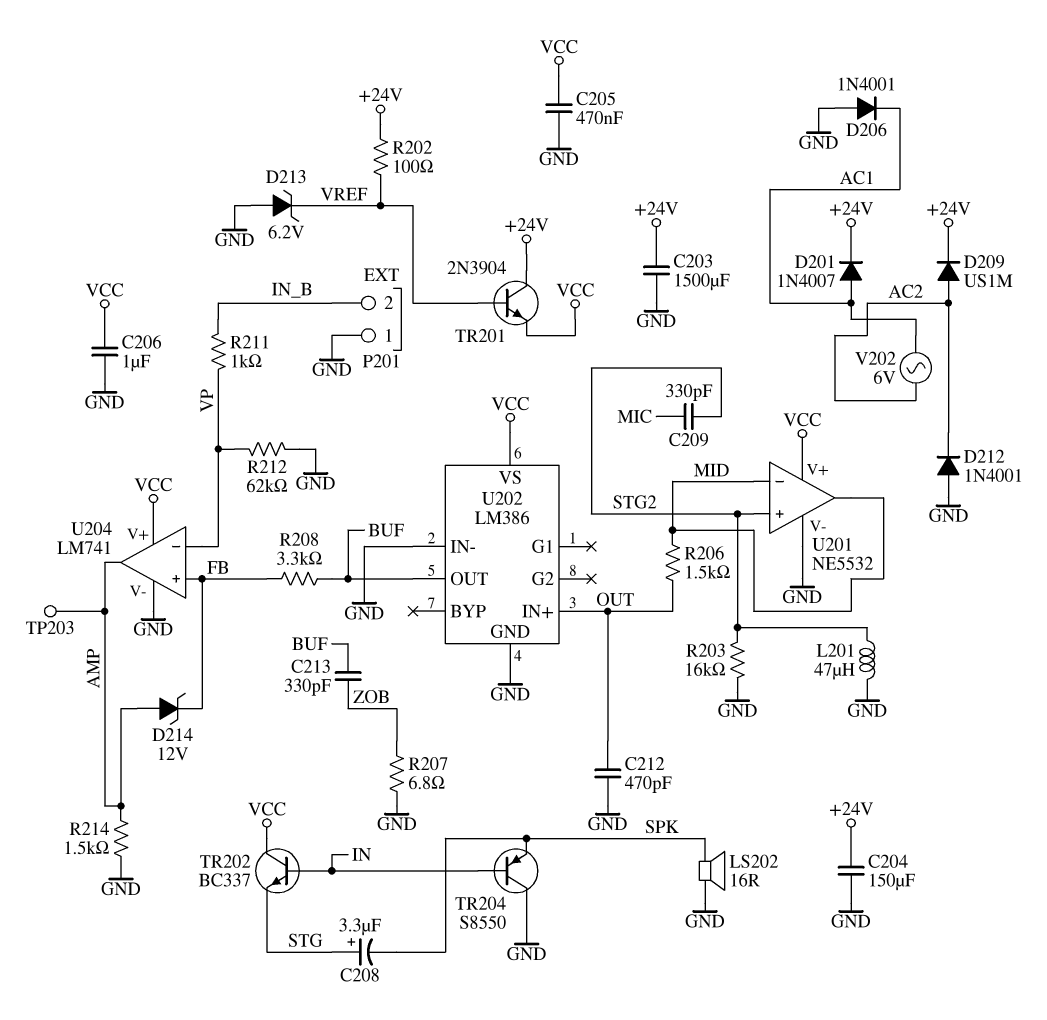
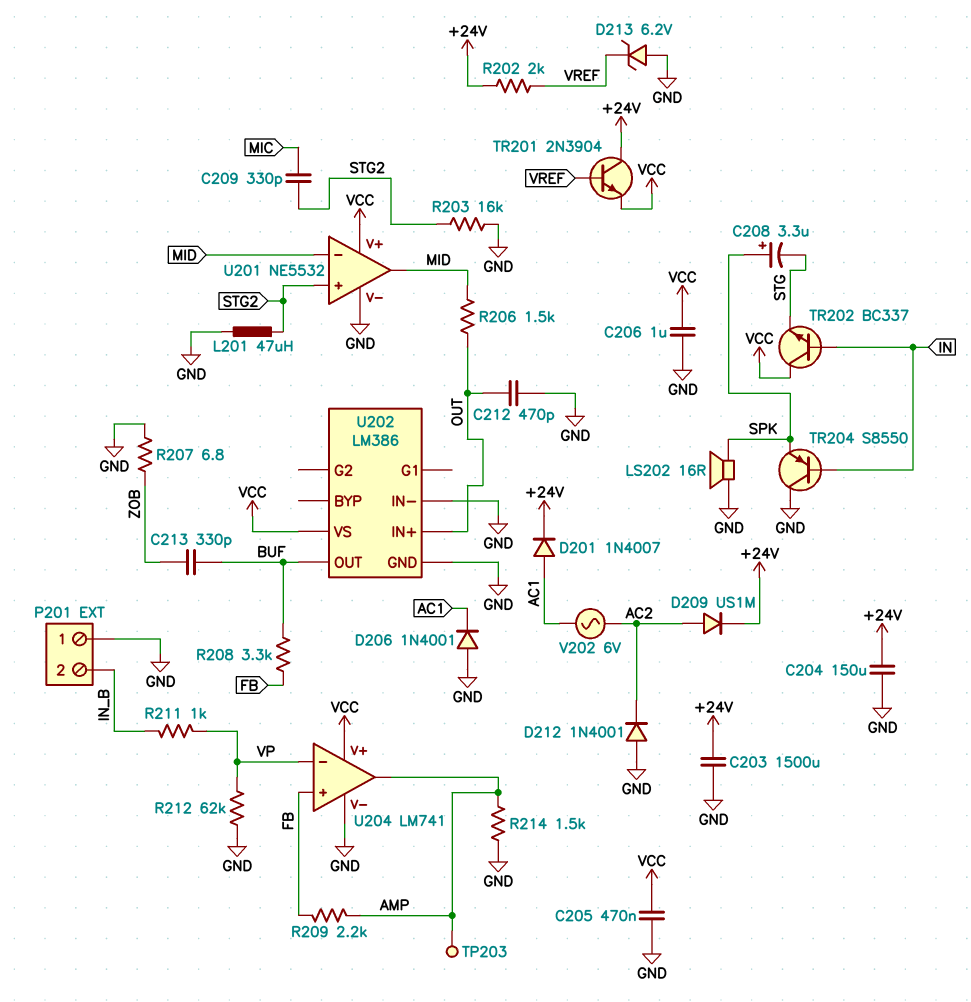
C208: 3.3uF (plus STG, minus SPK) -> 3.3uF (plus SPK, minus STG)
D214: zener 12V (A AMP, K FB) -> none
R202: 100 (+24V, VREF) -> 2k (+24V, VREF)
R209: none -> 2.2k (AMP, FB)

